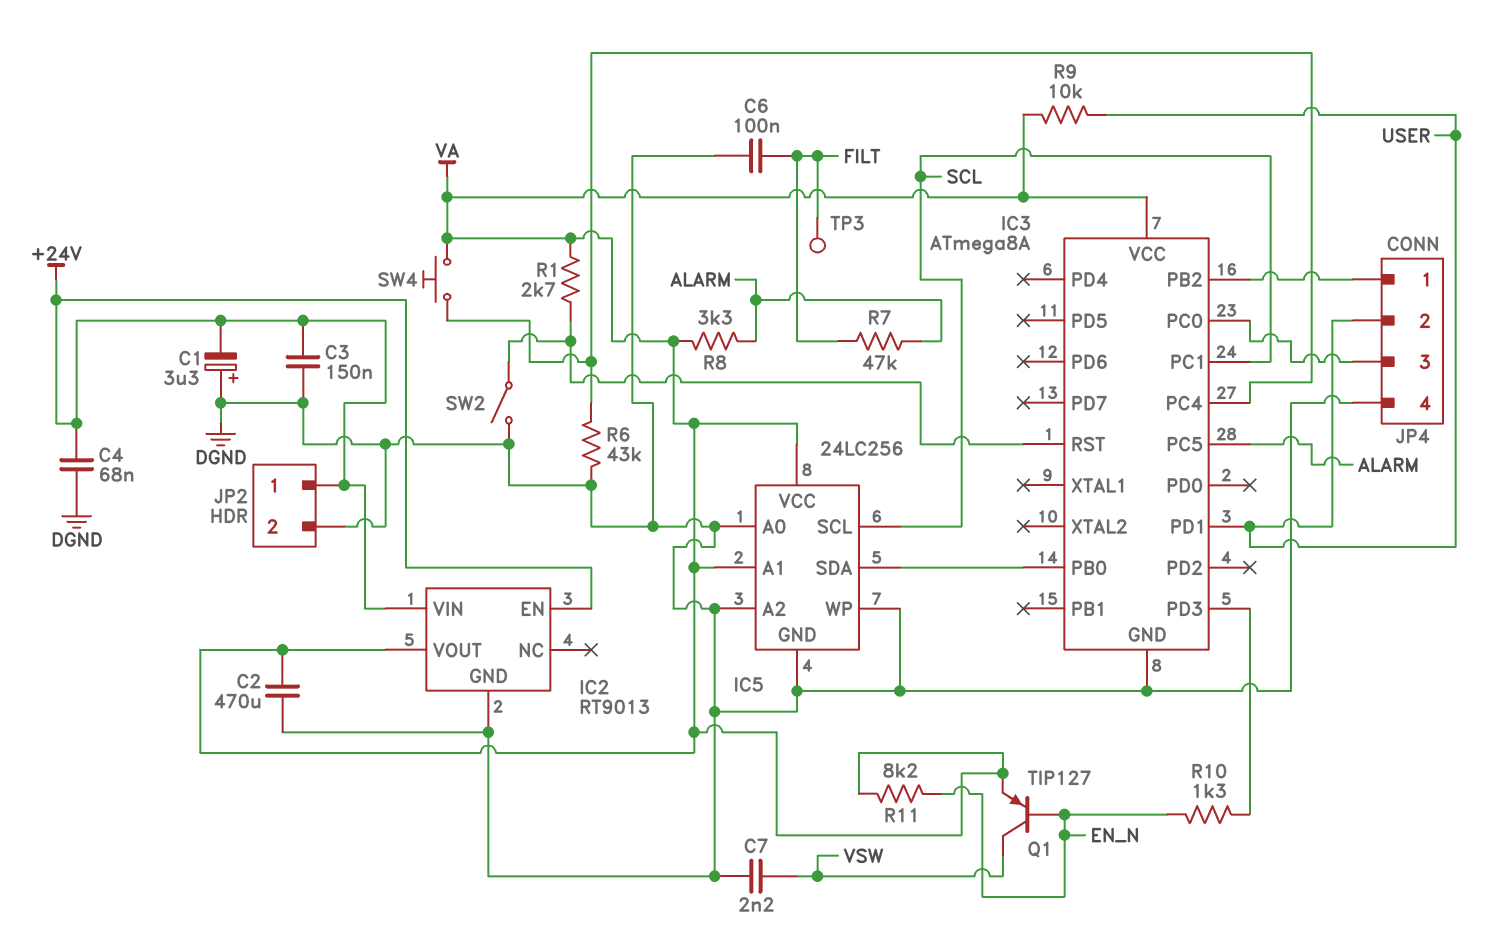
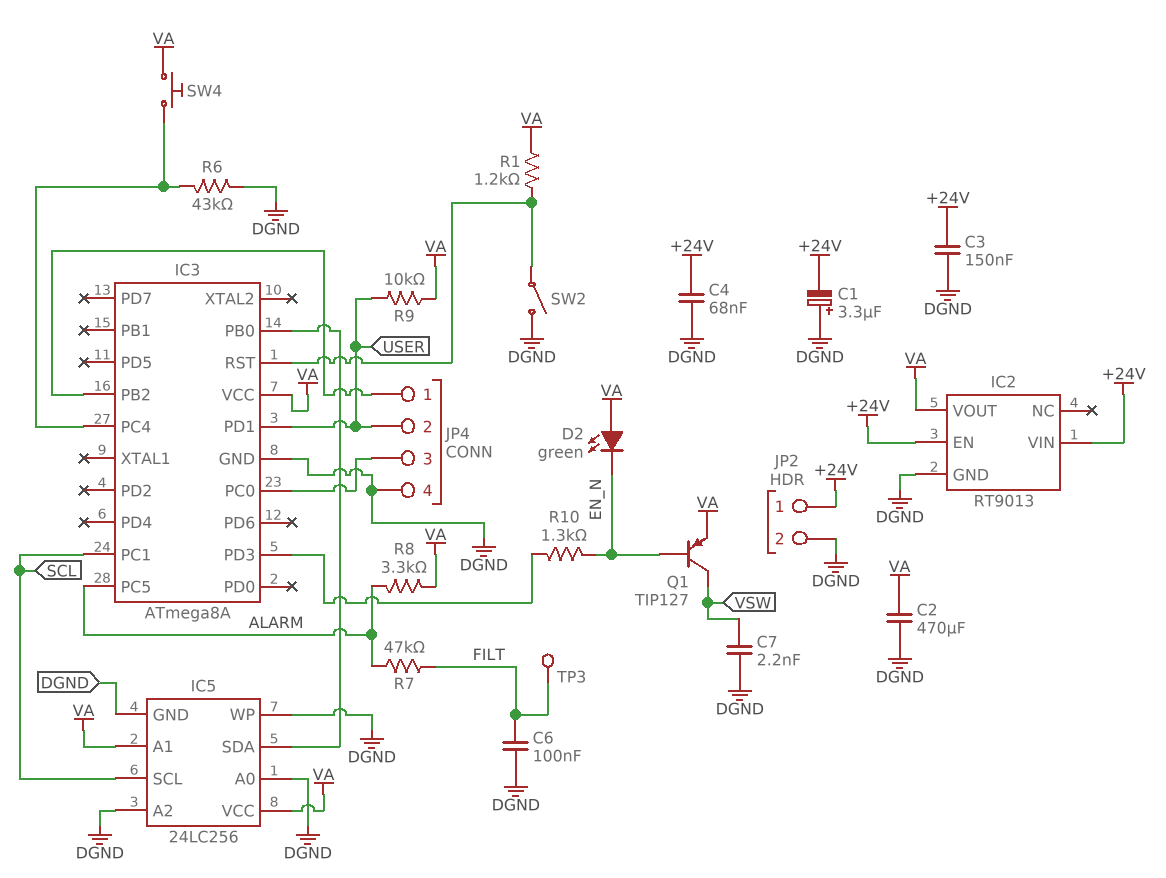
D2: none -> LED green (A VA, K EN_N)
R1: 2.7k (IC3/RST, VA) -> 1.2k (IC3/RST, VA)
R11: 8.2k (EN_N, VA) -> none

